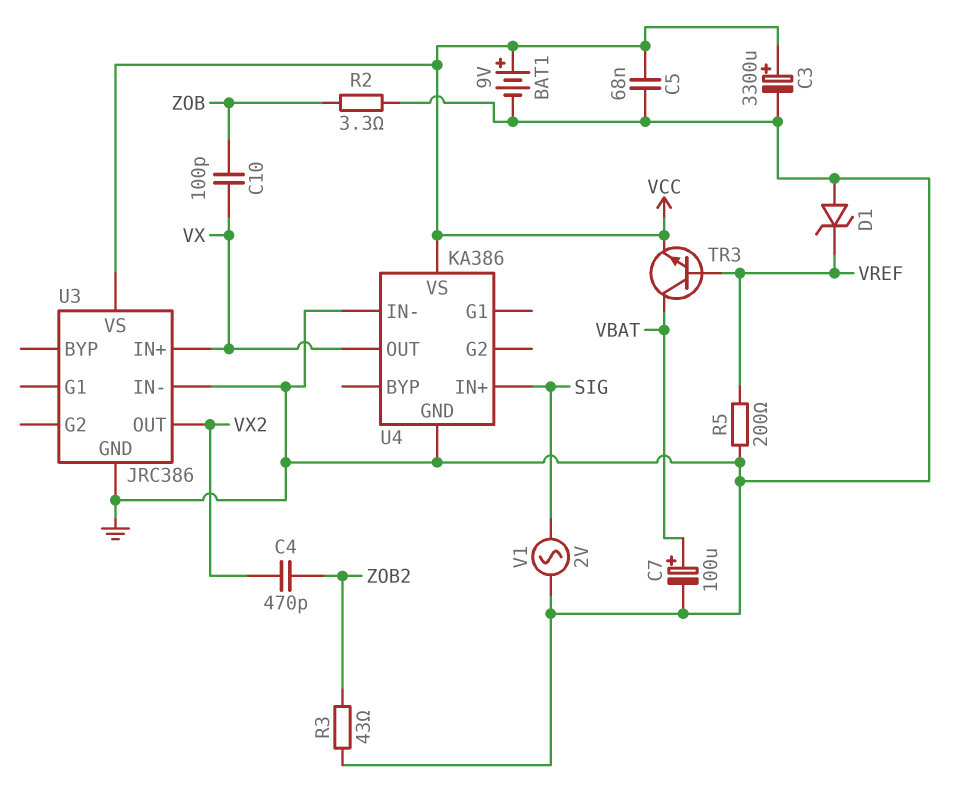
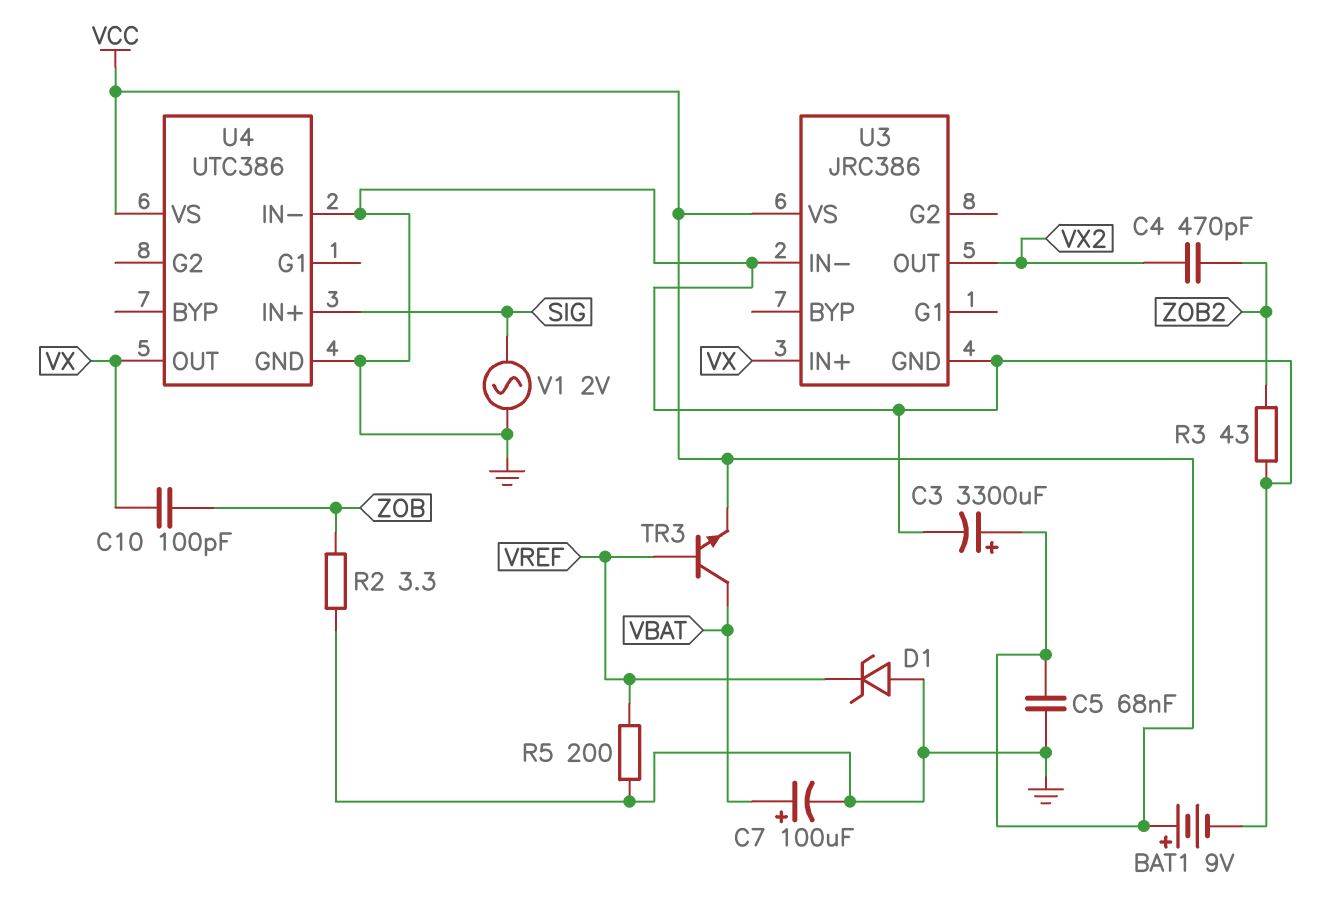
U4: KA386 -> UTC386

